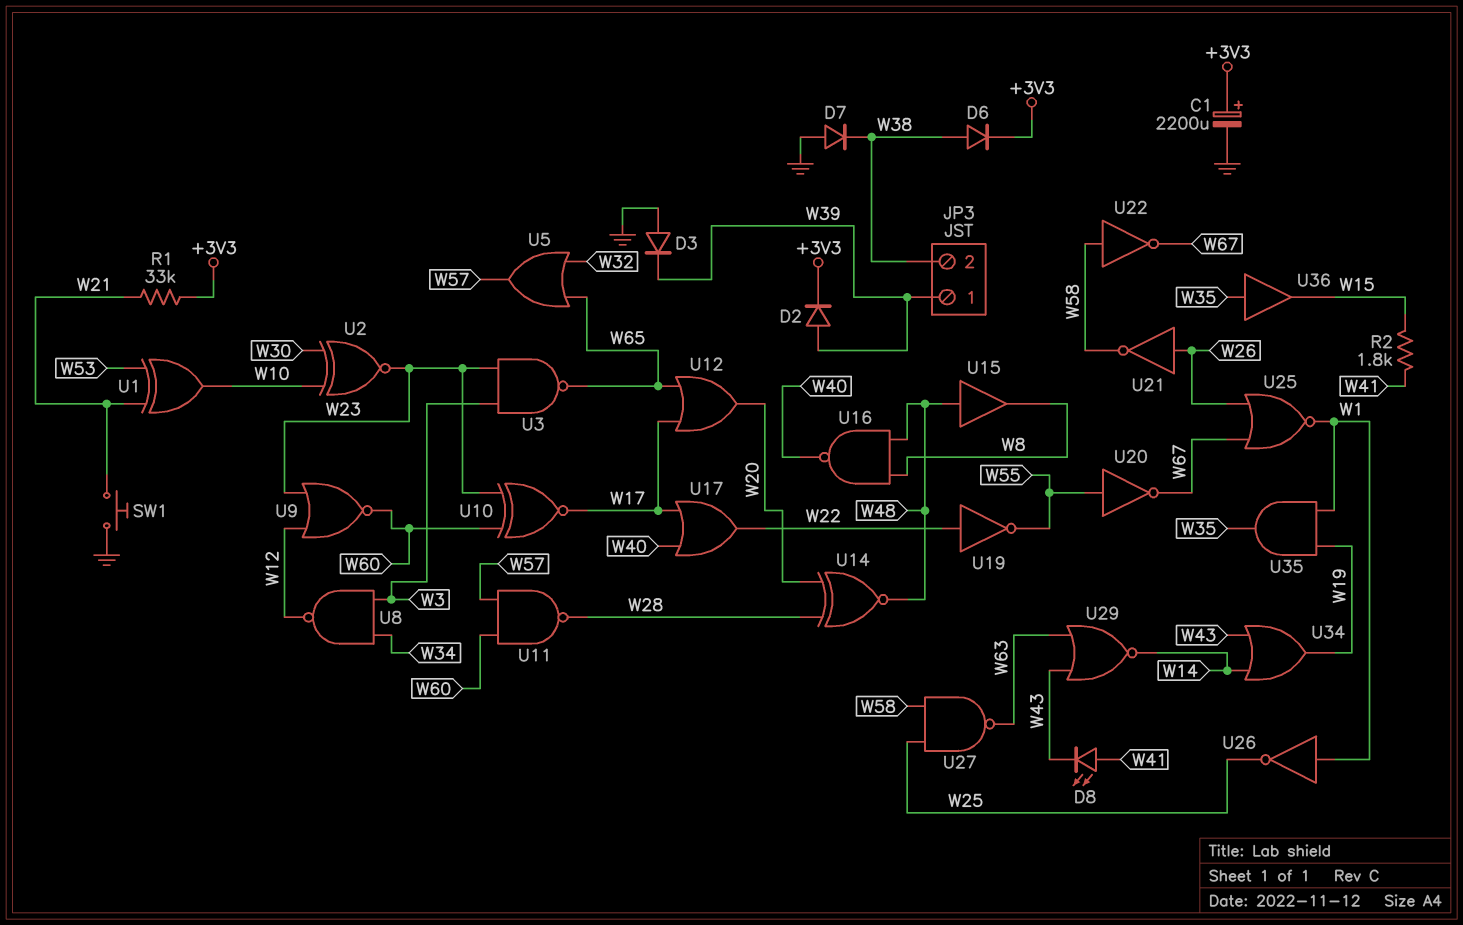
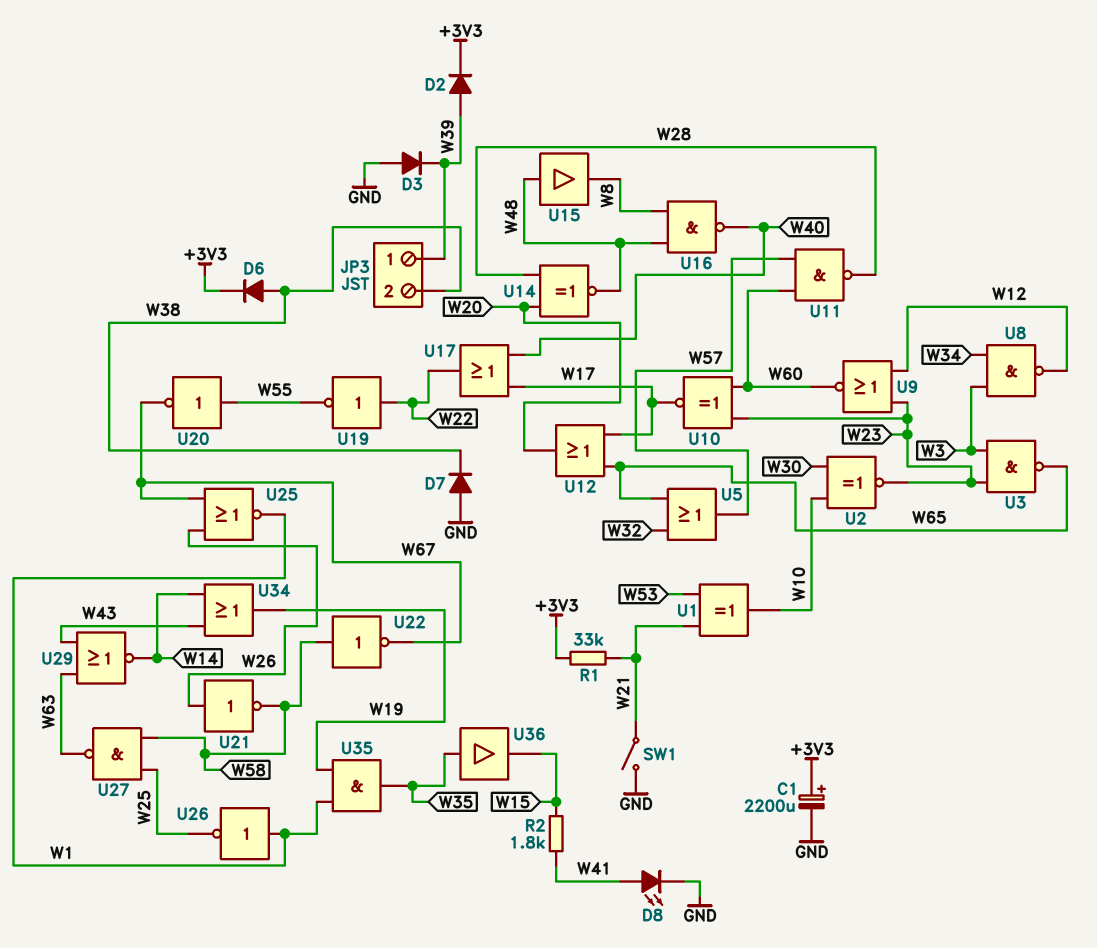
D8: LED (A W41, K W43) -> LED (A W41, K GND)
SW1: button (GND, W21) -> switch (GND, W21)

